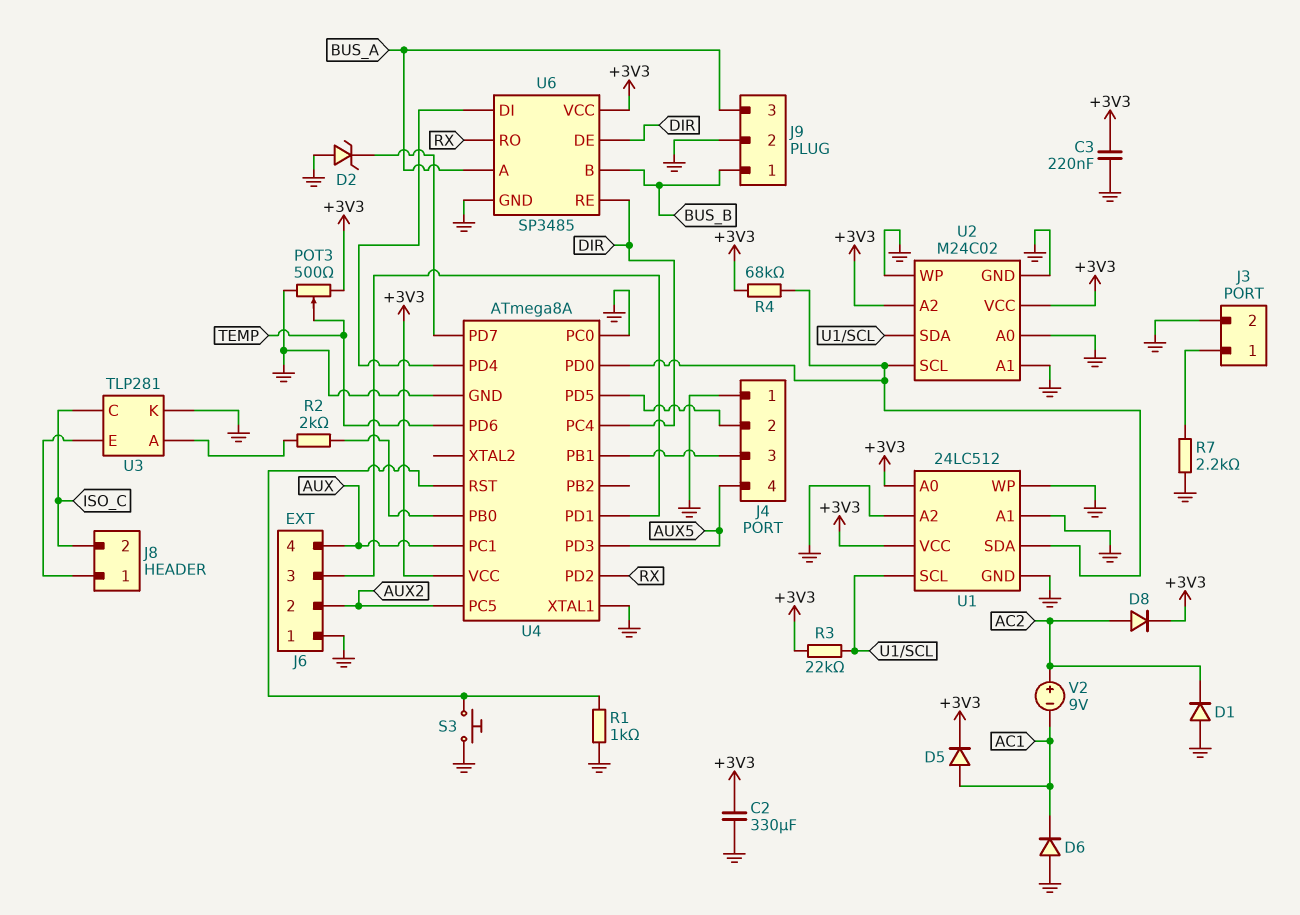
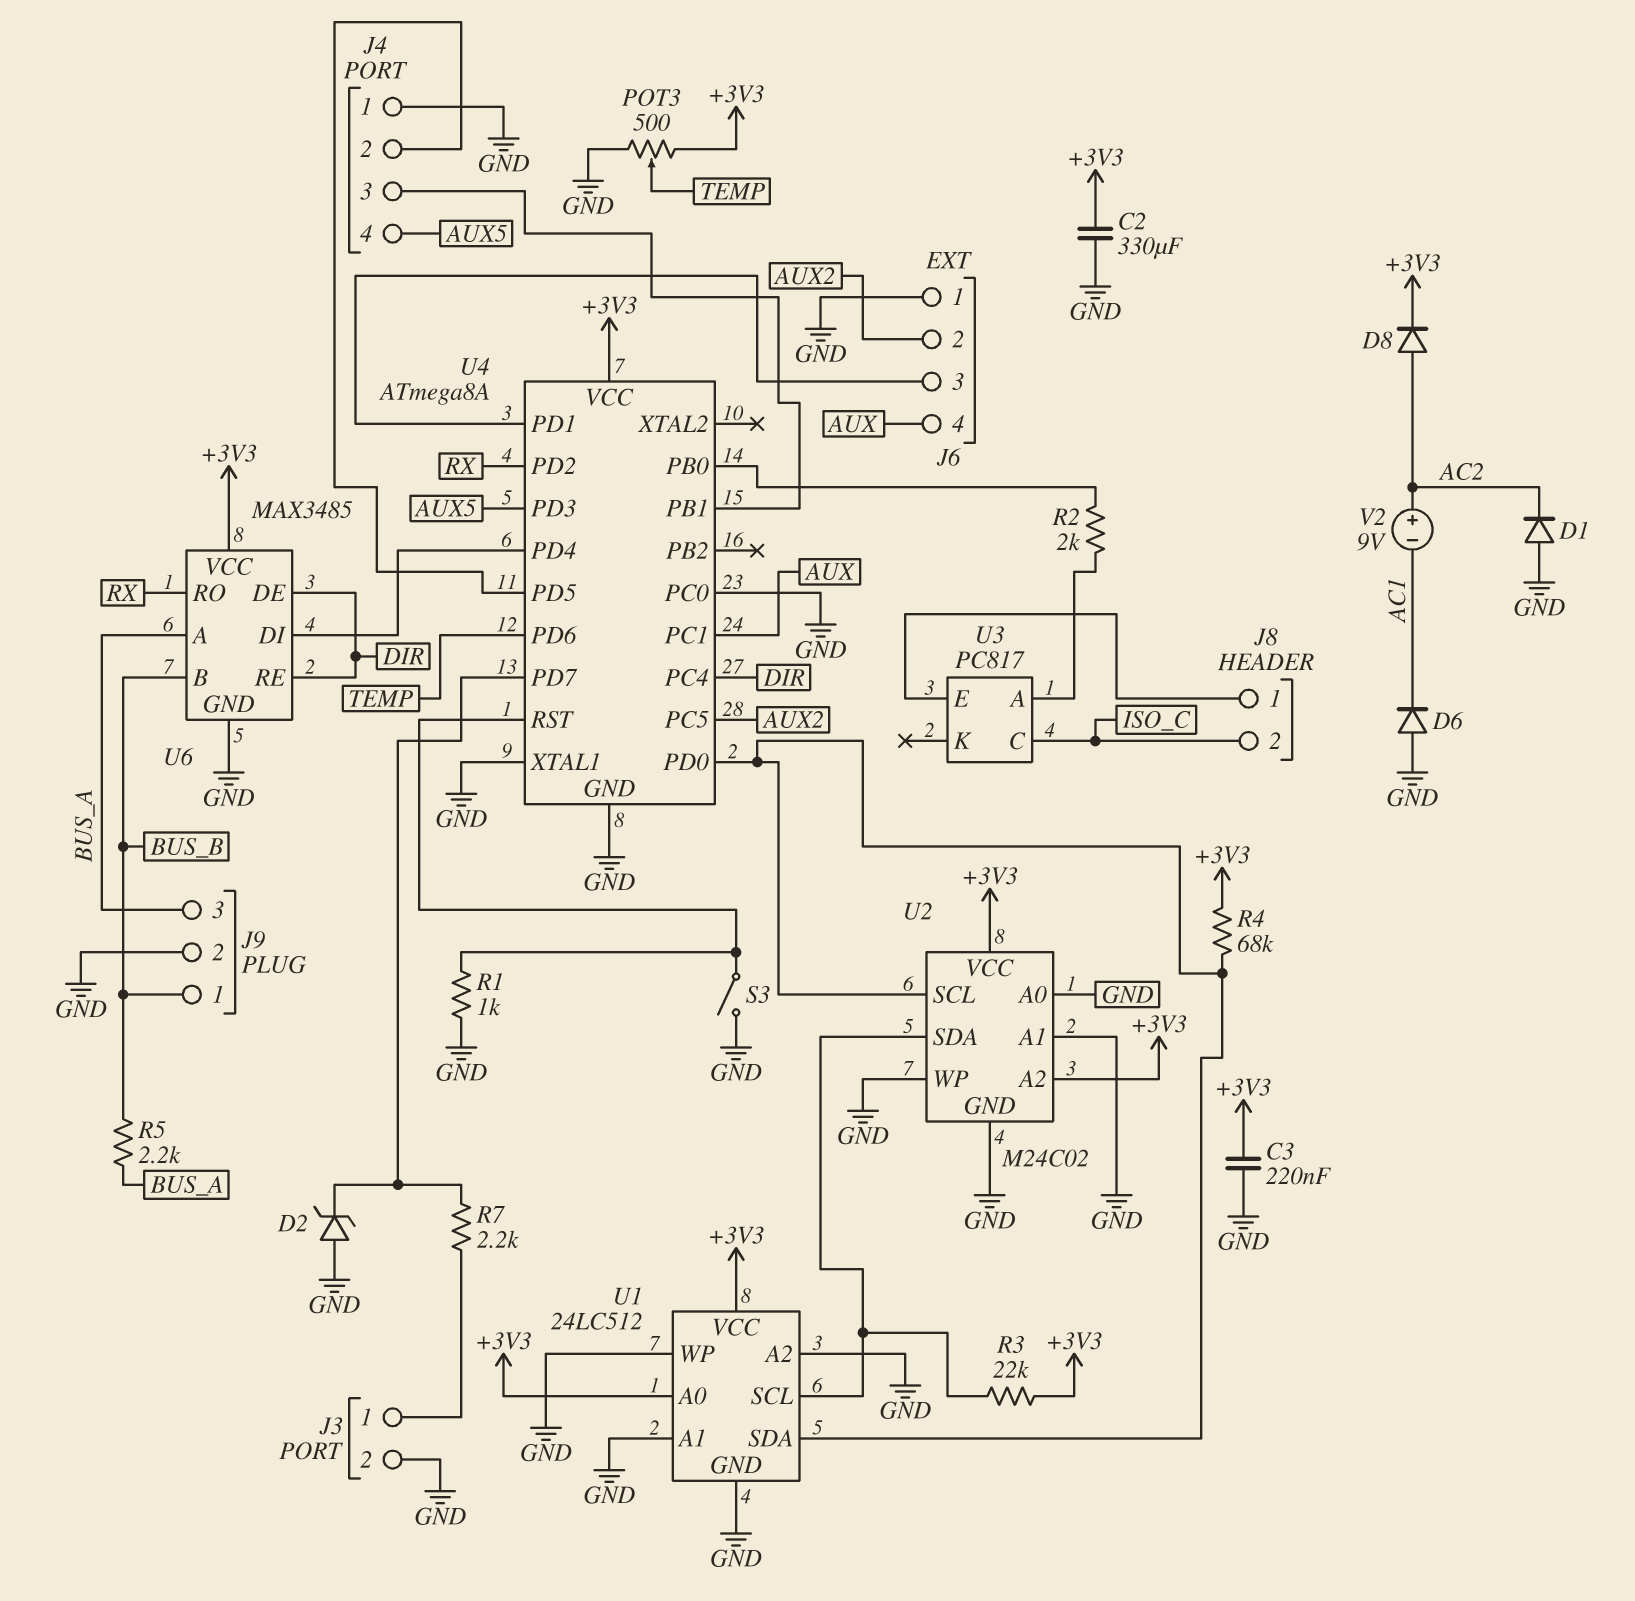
D5: diode (A AC1, K +3V3) -> none
R5: none -> 2.2k (BUS_A, BUS_B)
R7: 2.2k (GND, J3/1) -> 2.2k (J3/1, U4/PD7)
S3: button (GND, U4/RST) -> switch (GND, U4/RST)
U3: TLP281 -> PC817
U3 pin K: GND -> none
U6: SP3485 -> MAX3485

